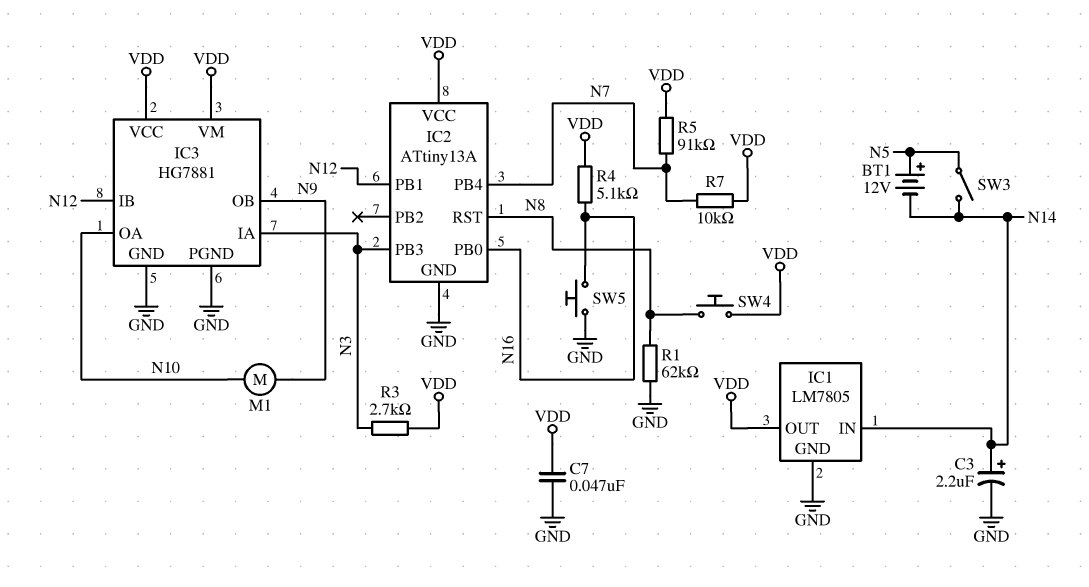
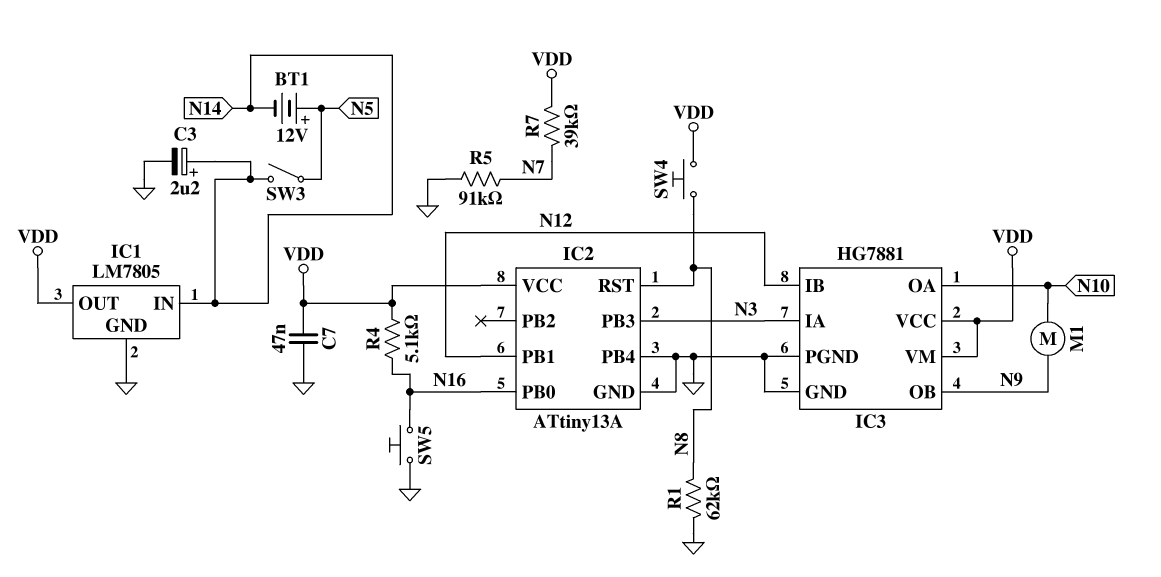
IC2 pin PB4: N7 -> GND
R3: 2.7k (N3, VDD) -> none
R5: 91k (N7, VDD) -> 91k (GND, N7)
R7: 10k (N7, VDD) -> 39k (N7, VDD)

